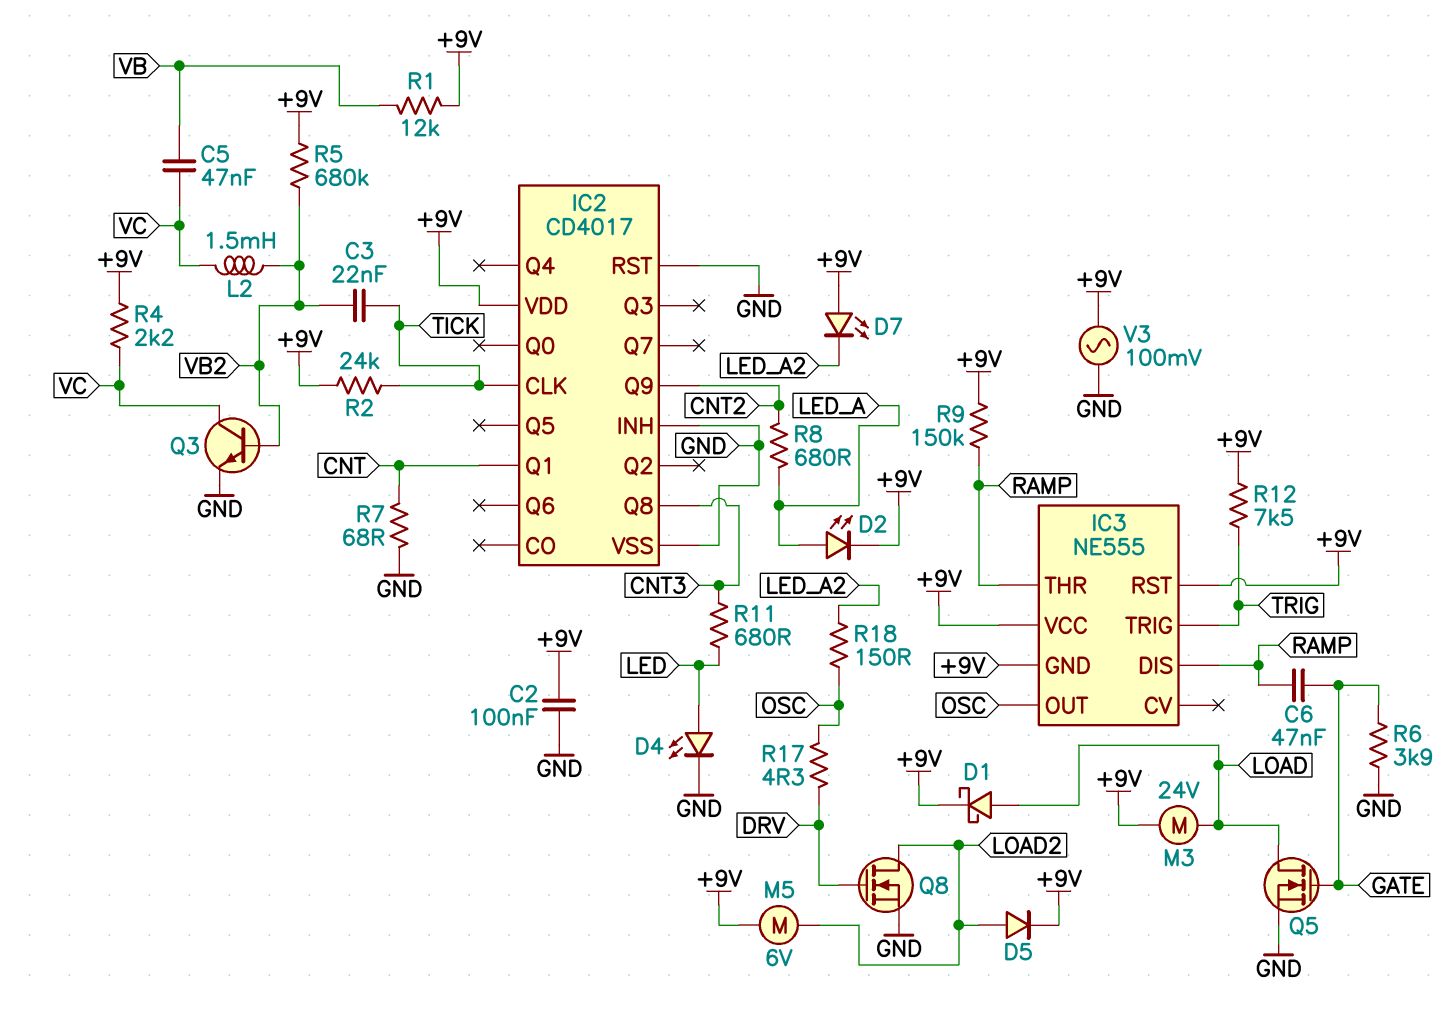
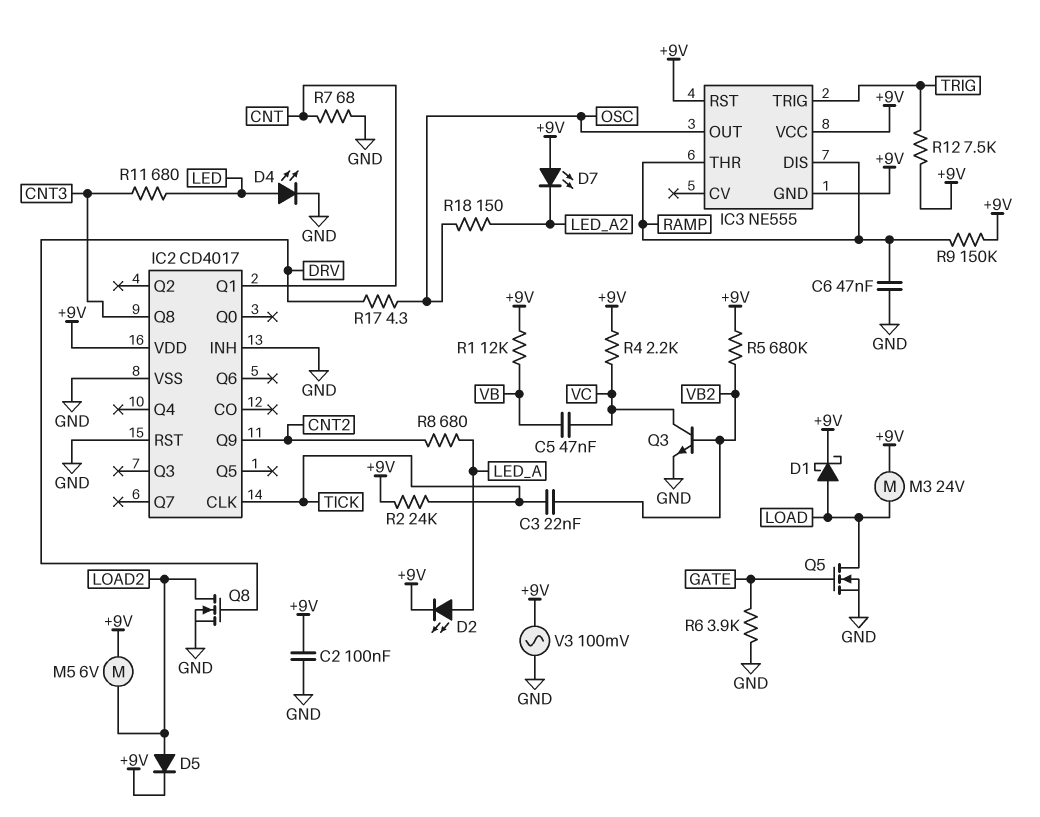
C6: 47nF (GATE, RAMP) -> 47nF (GND, RAMP)
L2: 1.5mH (VB2, VC) -> none

